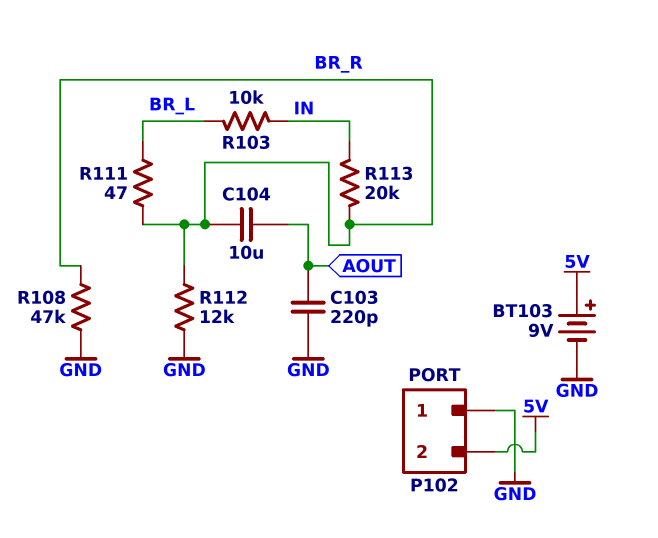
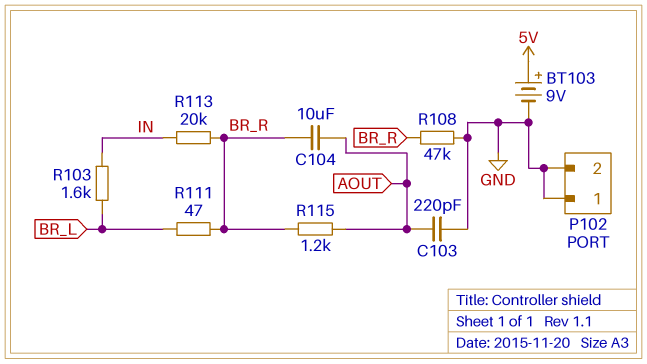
P102 pin 2: 5V -> GND
R103: 10k (BR_L, IN) -> 1.6k (BR_L, IN)
R112: 12k (BR_R, GND) -> none
R115: none -> 1.2k (AOUT, BR_R)

